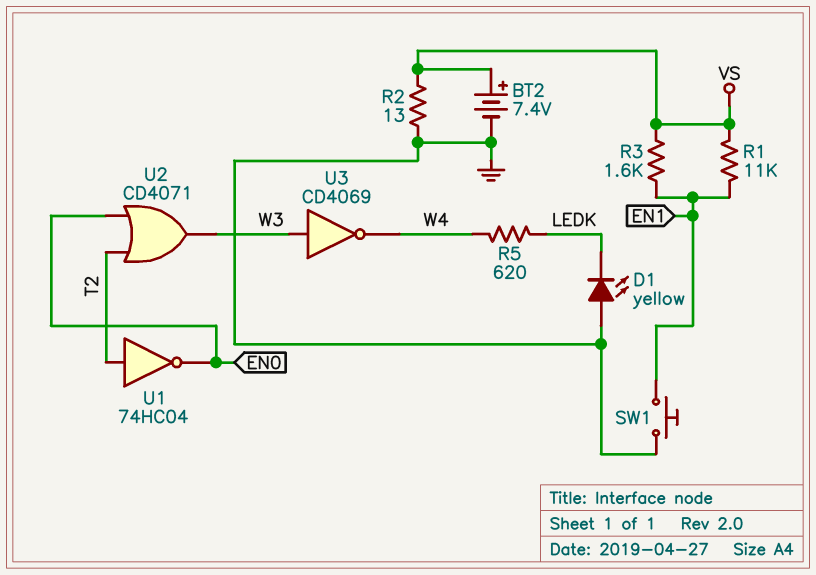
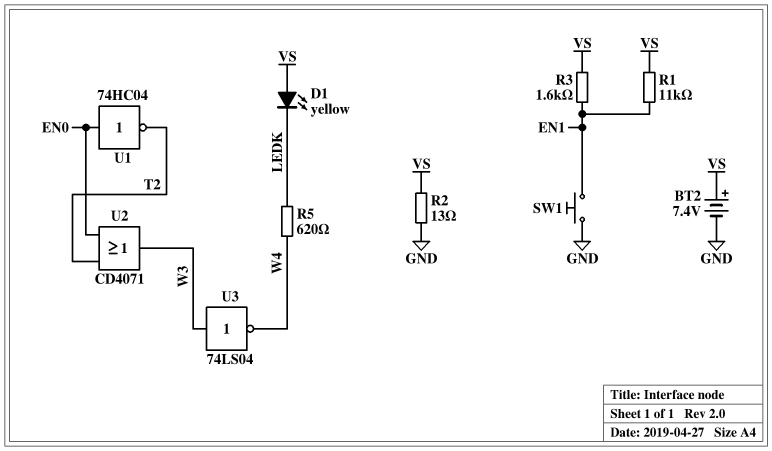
D1: LED yellow (A GND, K LEDK) -> LED yellow (A VS, K LEDK)
U1: NOT 74HC04 (in T2, out EN0) -> NOT 74HC04 (in EN0, out T2)
U3: NOT CD4069 (in W3, out W4) -> NOT 74LS04 (in W3, out W4)

